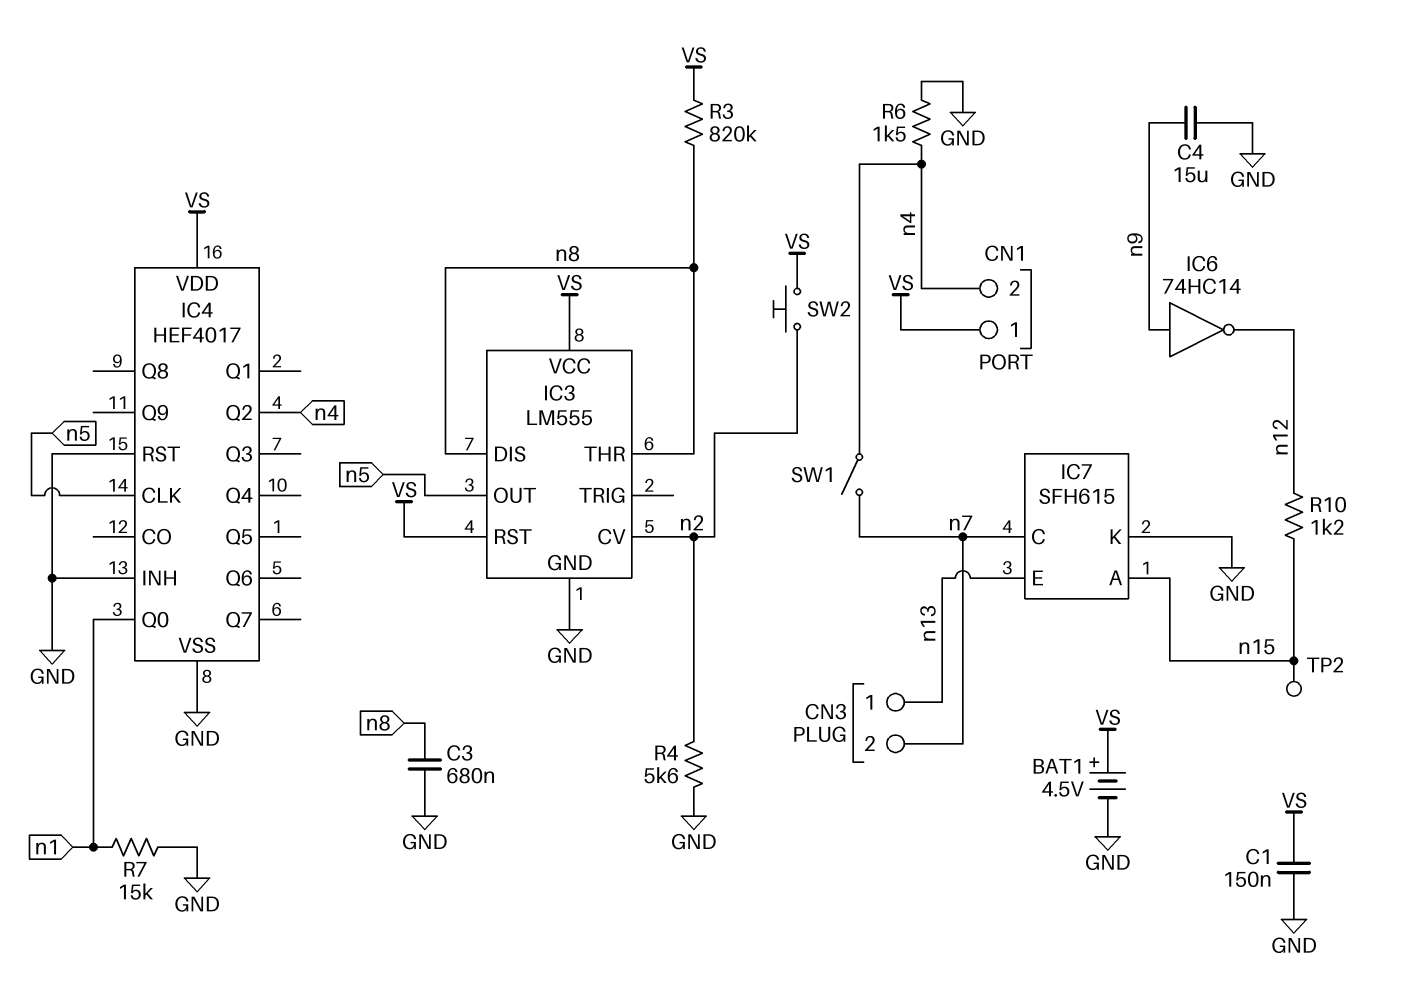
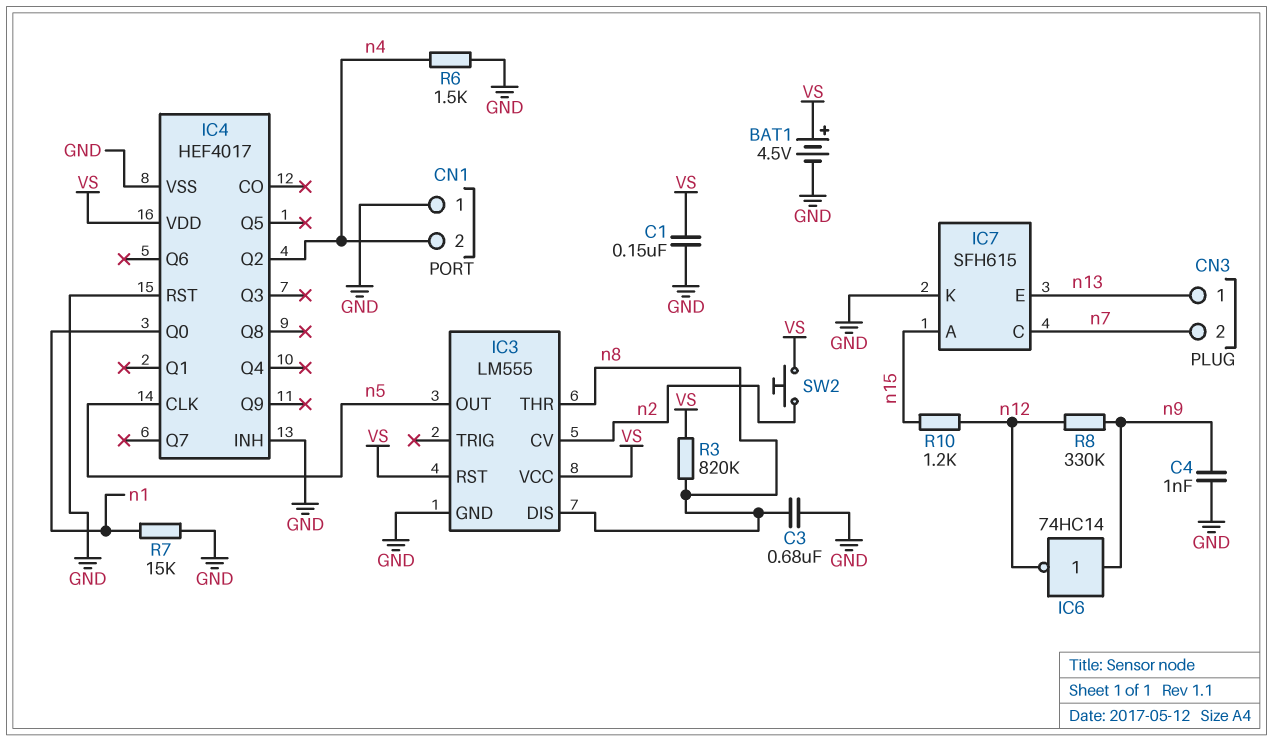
C4: 15uF (GND, n9) -> 1nF (GND, n9)
CN1 pin 1: VS -> GND
R4: 5.6k (GND, n2) -> none
R8: none -> 330k (n9, n12)
SW1: switch (n4, n7) -> none
TP2: test point (n15) -> none

